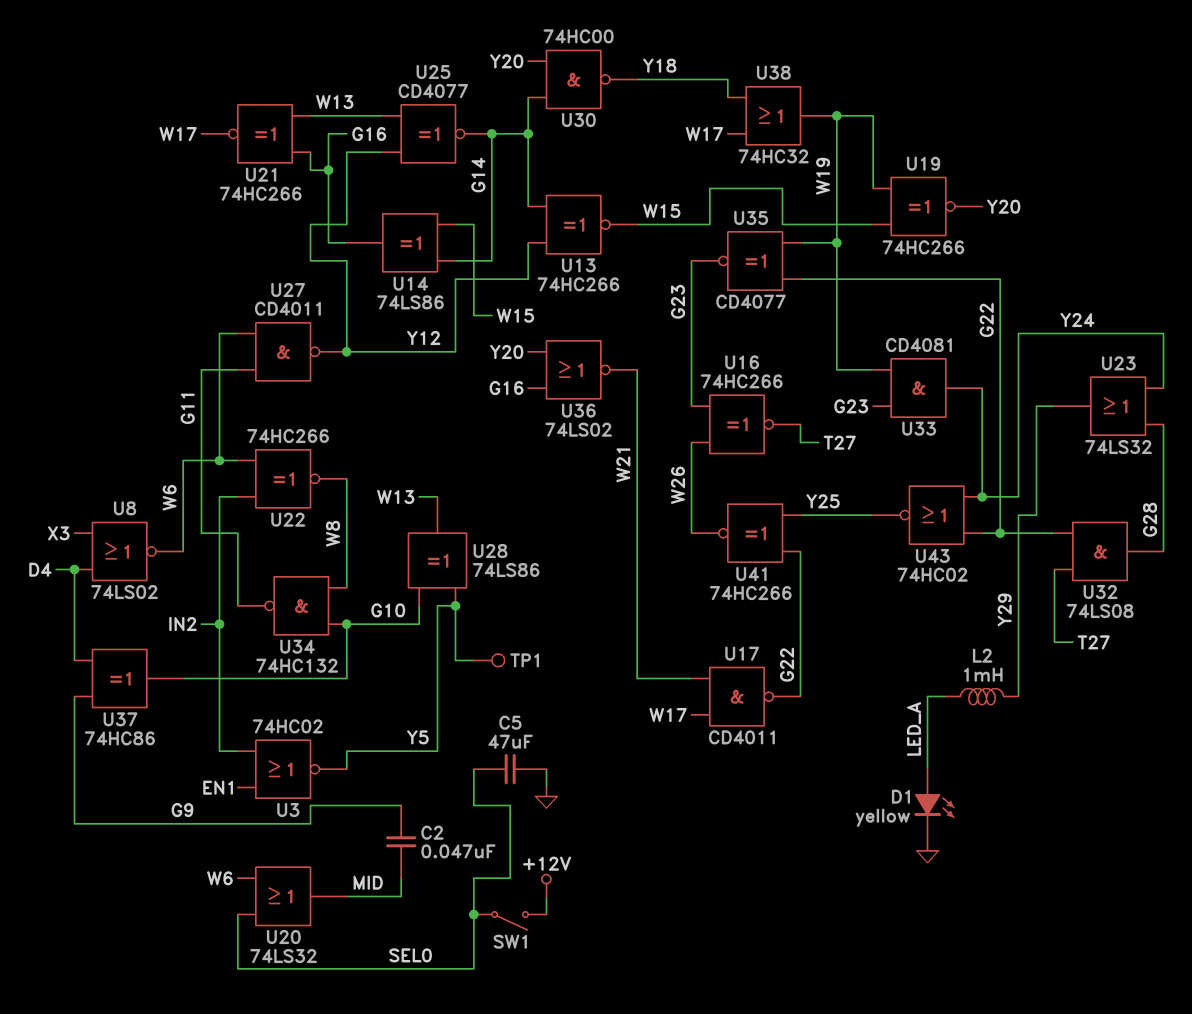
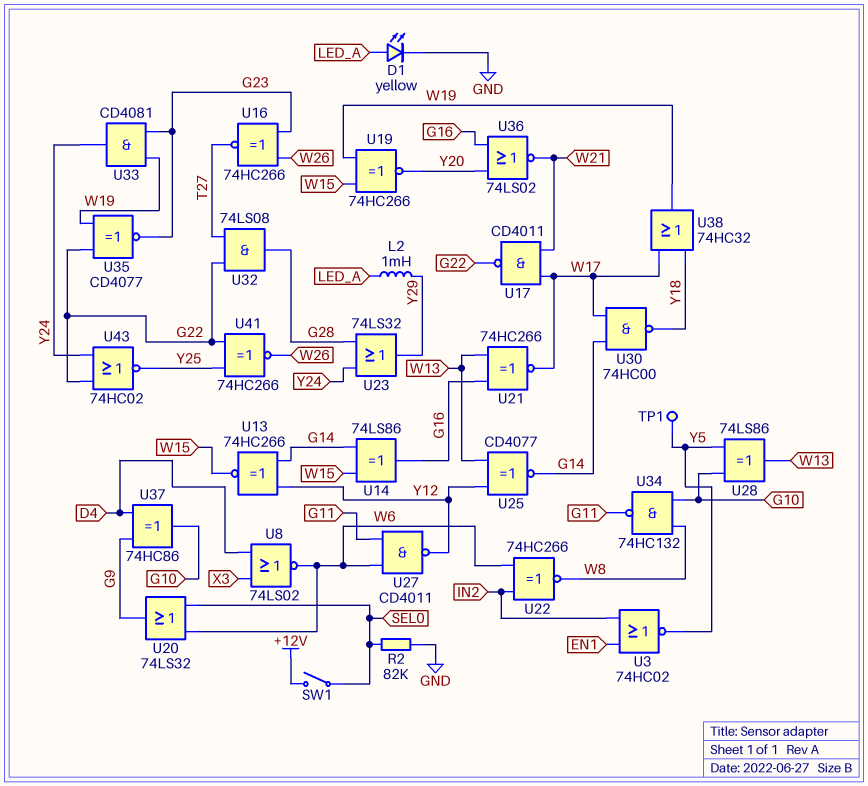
C2: 47nF (G9, MID) -> none
C5: 47uF (GND, SEL0) -> none
R2: none -> 82k (GND, SEL0)
U20: OR 74LS32 (in SEL0, in W6, out MID) -> OR 74LS32 (in SEL0, in W6, out G9)
U30: NAND 74HC00 (in G14, in Y20, out Y18) -> NAND 74HC00 (in G14, in W17, out Y18)

